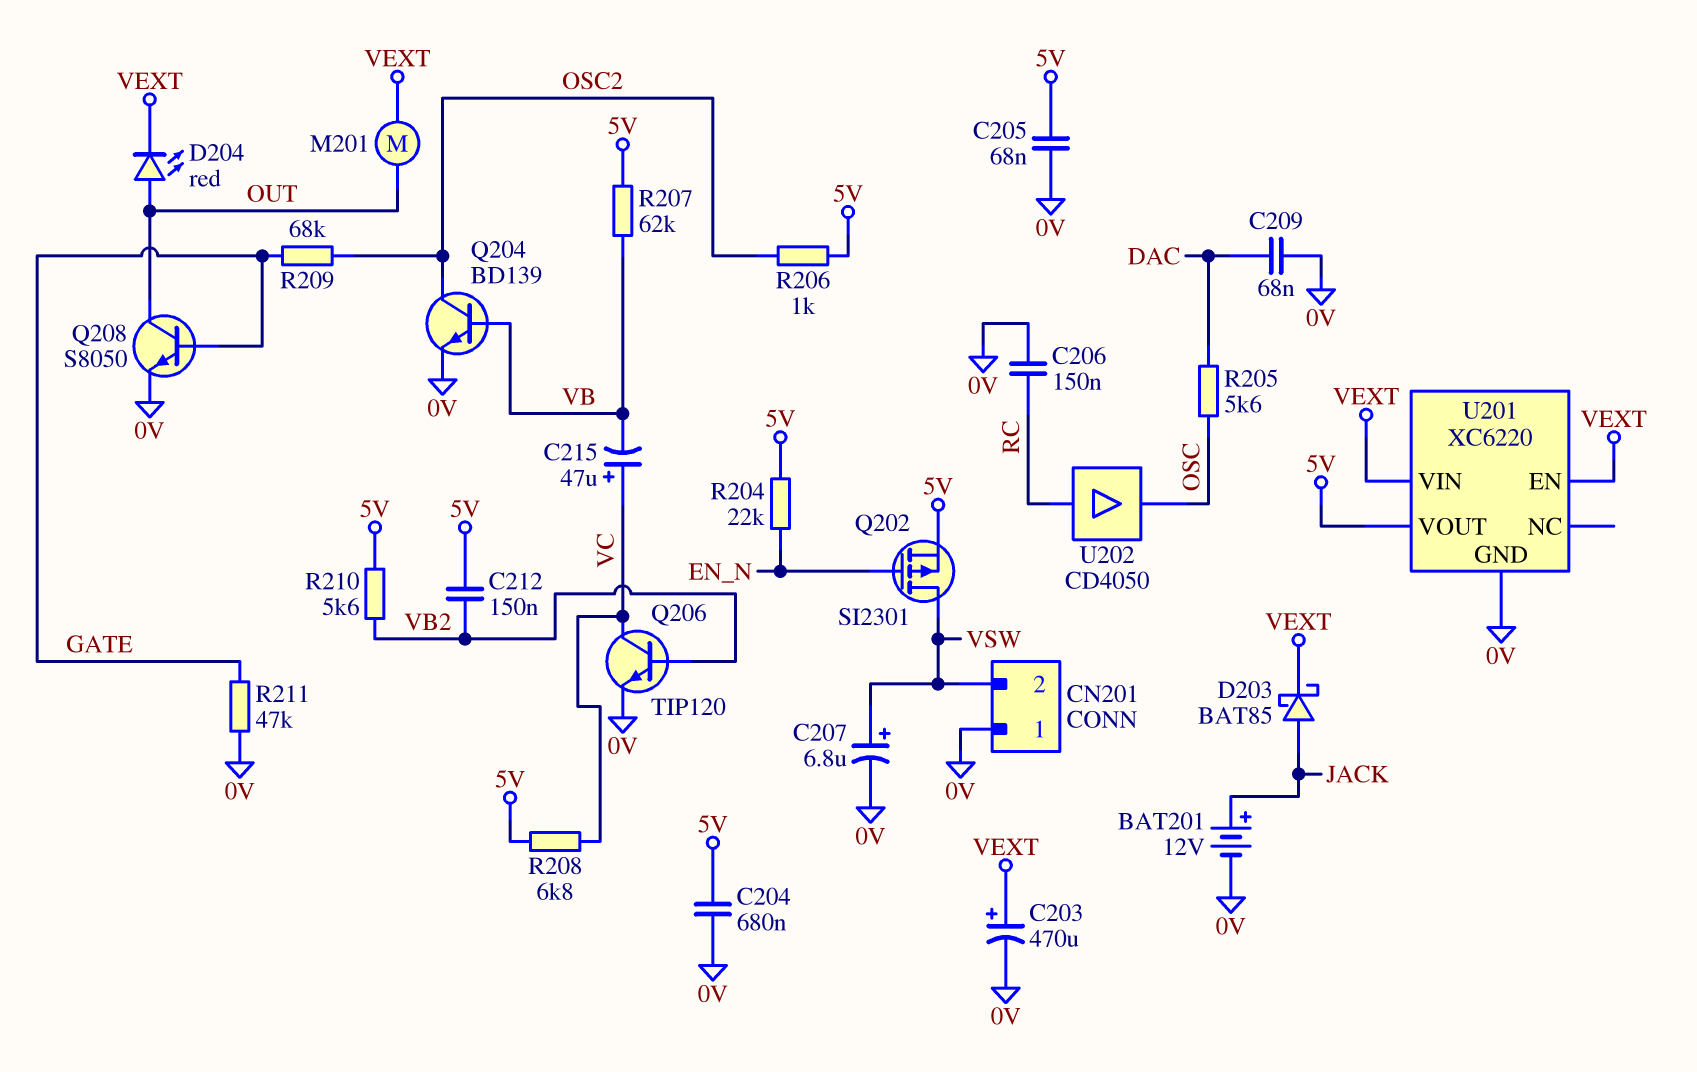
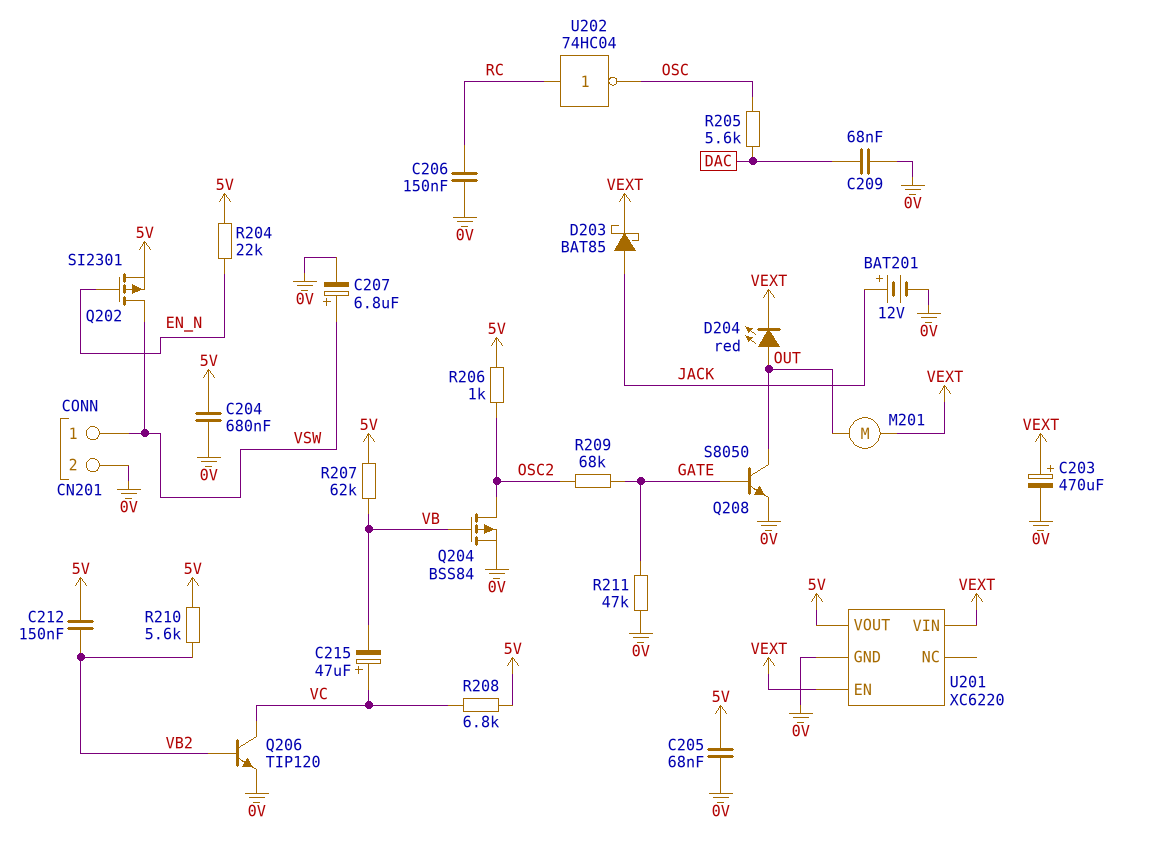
CN201 pin 1: 0V -> VSW
CN201 pin 2: VSW -> 0V
Q204: NPN BD139 (B VB, C OSC2, E 0V) -> PMOS BSS84 (G VB, D OSC2, S 0V)
U202: buffer CD4050 (in RC, out OSC) -> NOT 74HC04 (in RC, out OSC)

